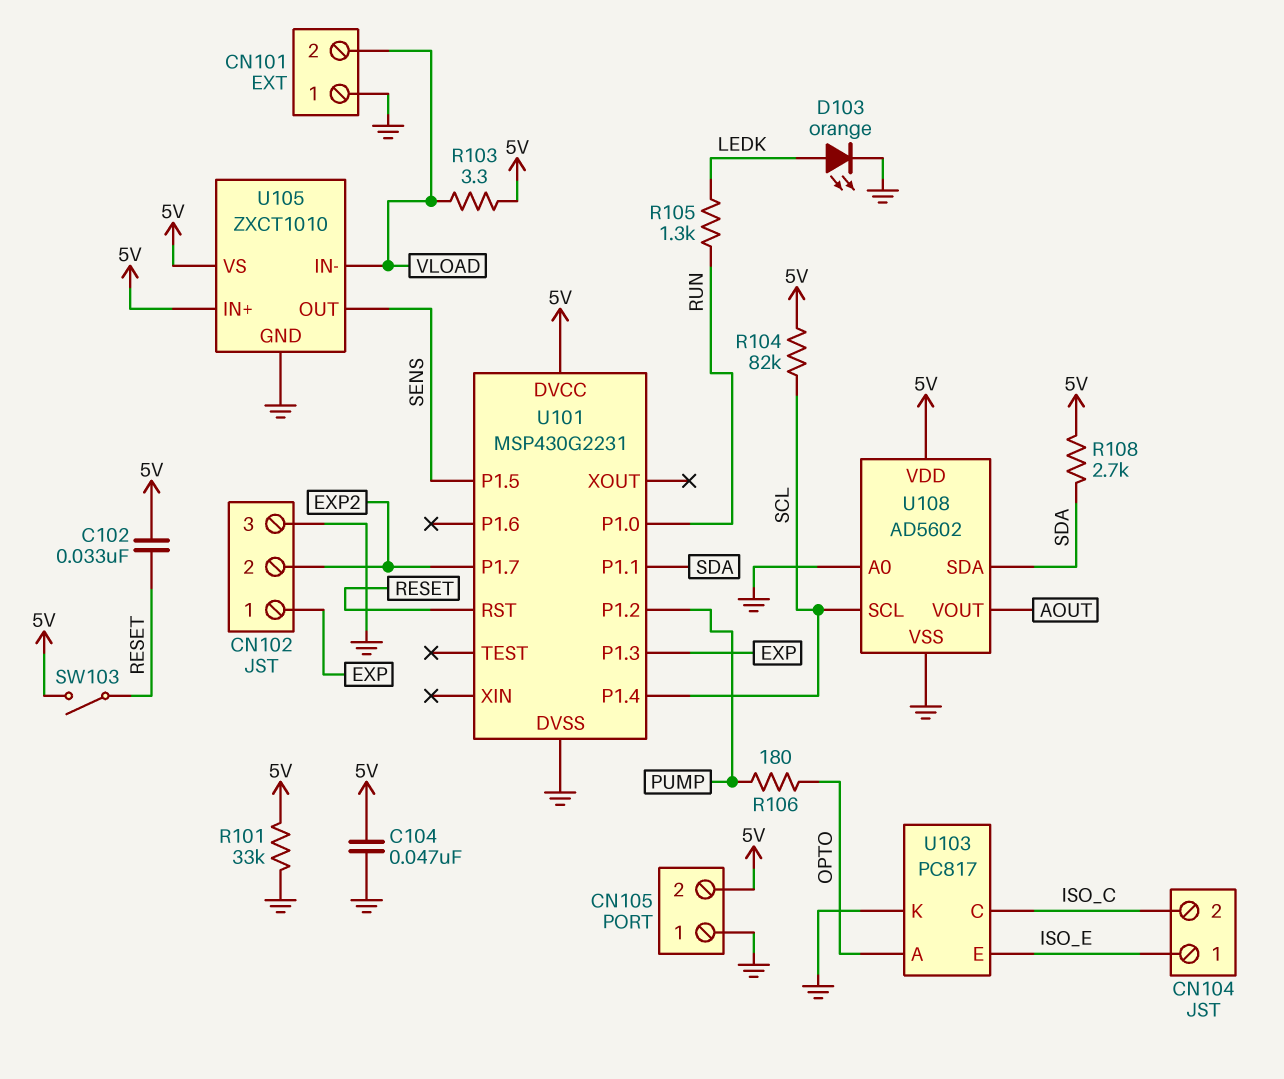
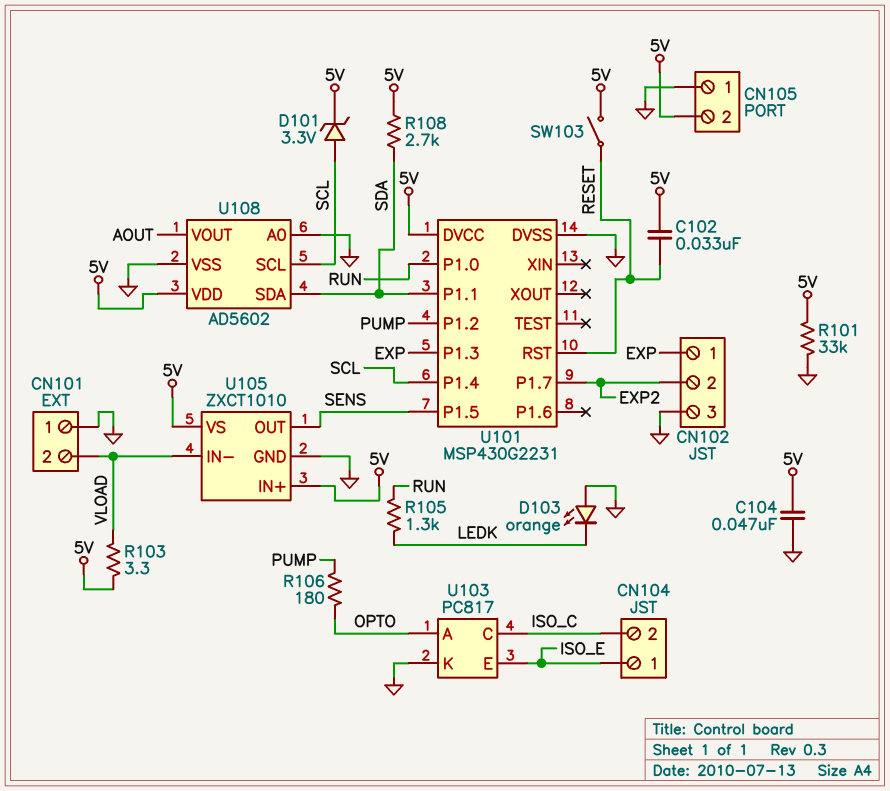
D101: none -> zener 3.3V (A SCL, K 5V)
D103: LED orange (A LEDK, K GND) -> LED orange (A GND, K LEDK)
R104: 82k (5V, SCL) -> none

